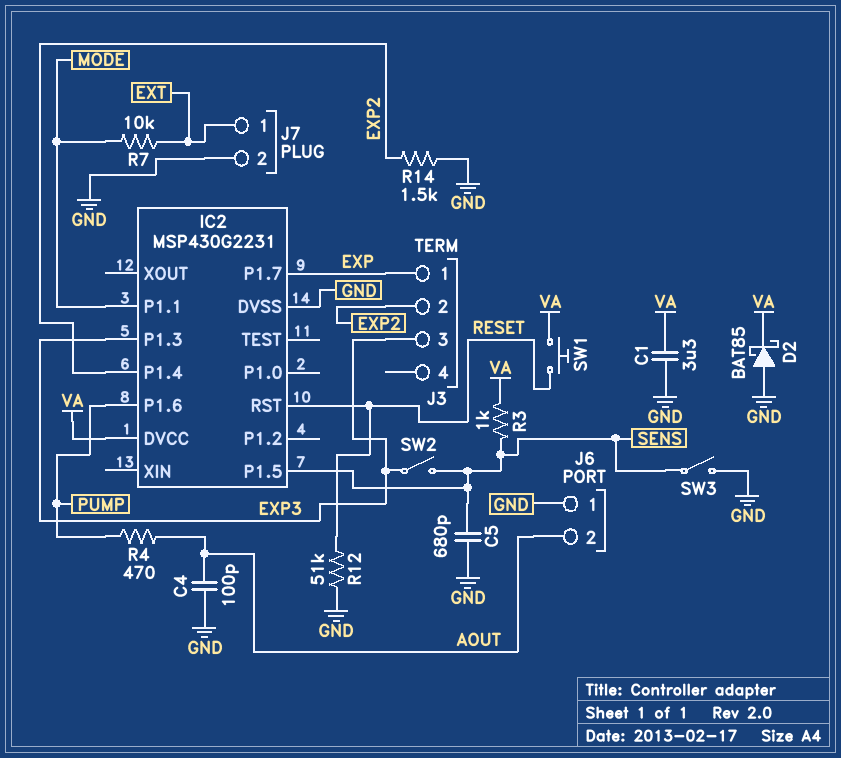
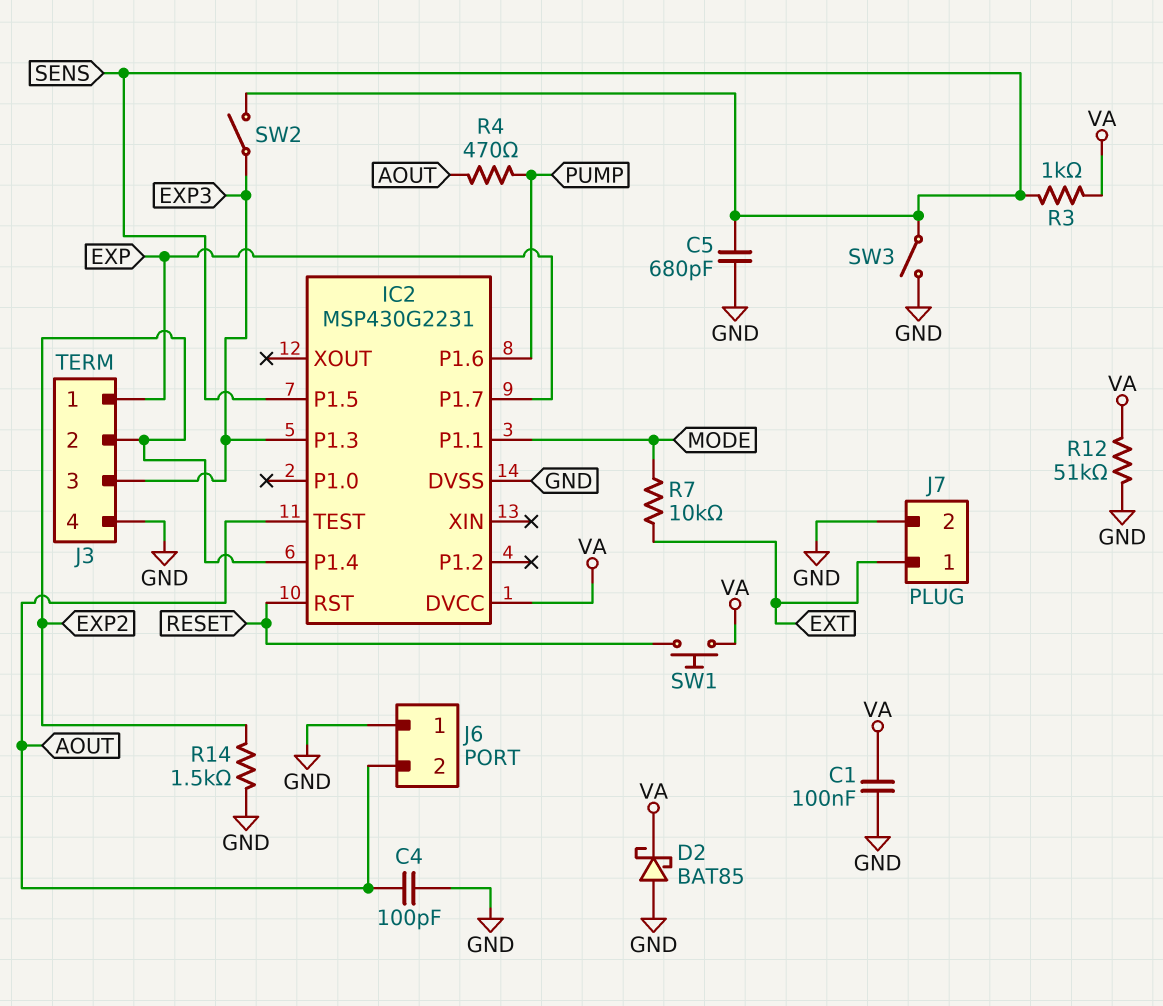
C1: 3.3uF (GND, VA) -> 100nF (GND, VA)
IC2 pin TEST: none -> AOUT
J3 pin 4: none -> GND
R12: 51k (GND, RESET) -> 51k (GND, VA)

